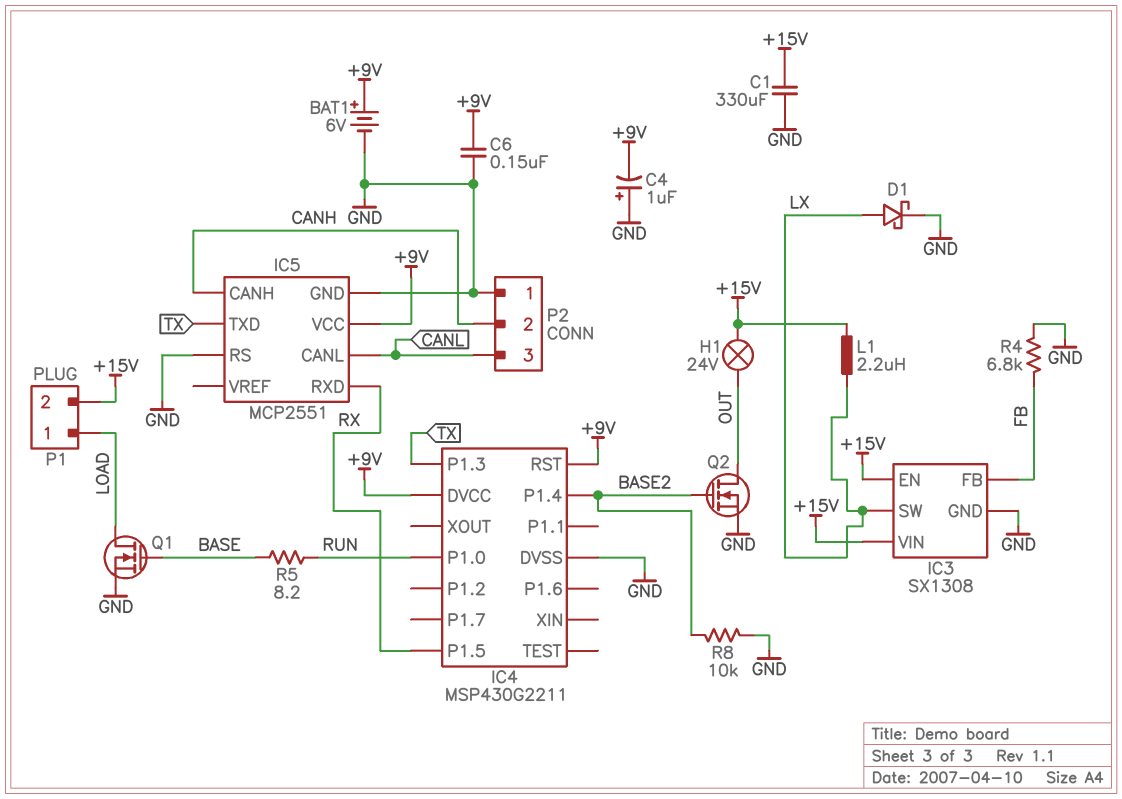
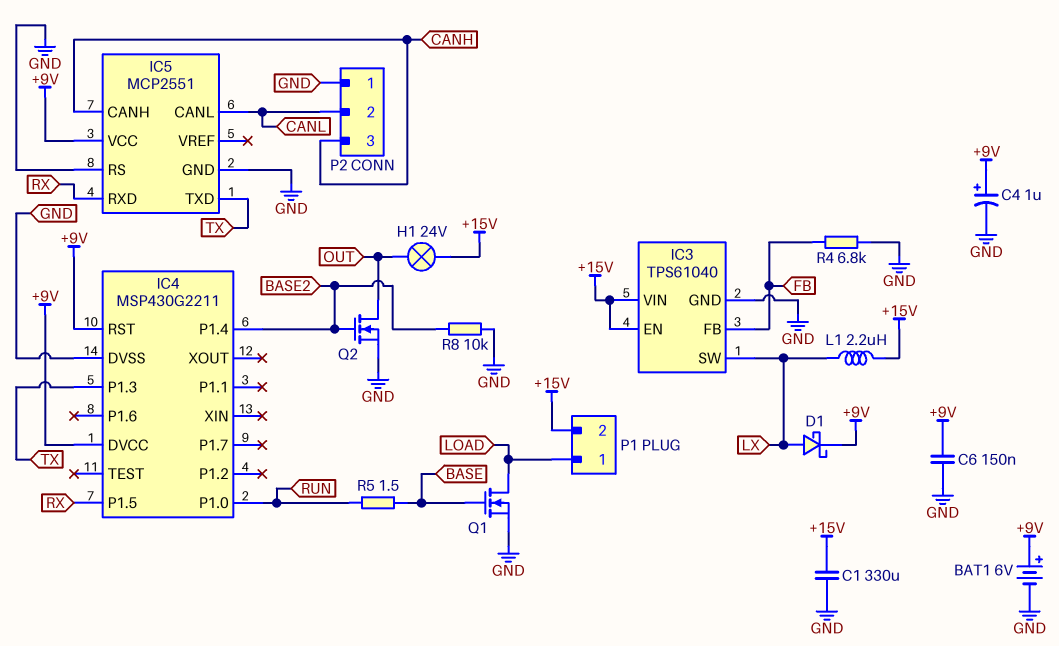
C4: 1uF (plus GND, minus +9V) -> 1uF (plus +9V, minus GND)
D1: schottky (A LX, K GND) -> schottky (A LX, K +9V)
IC3: SX1308 -> TPS61040
P2 pin 2: CANH -> CANL
P2 pin 3: CANL -> CANH
R5: 8.2 (BASE, RUN) -> 1.5 (BASE, RUN)

